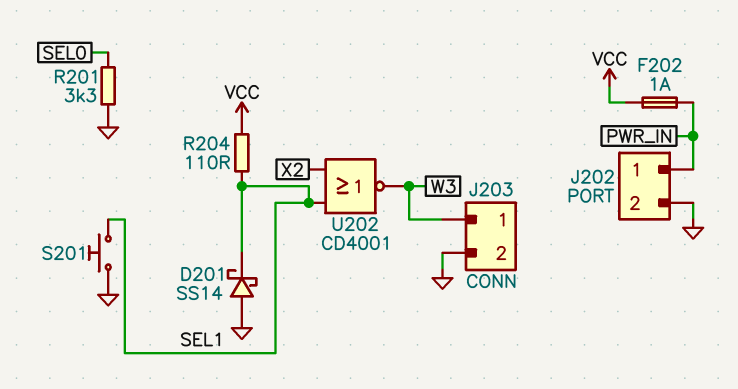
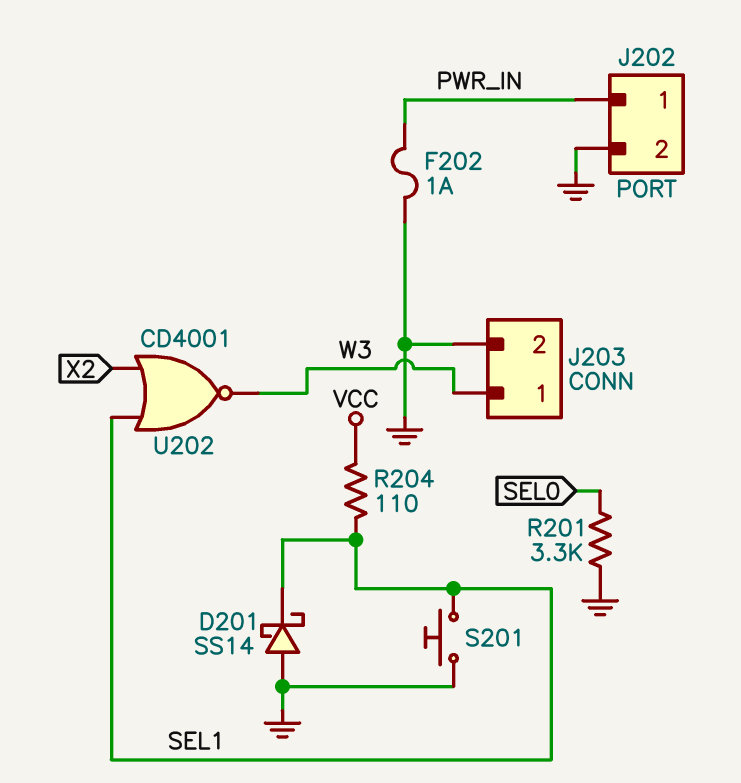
F202: 1A (PWR_IN, VCC) -> 1A (GND, PWR_IN)

